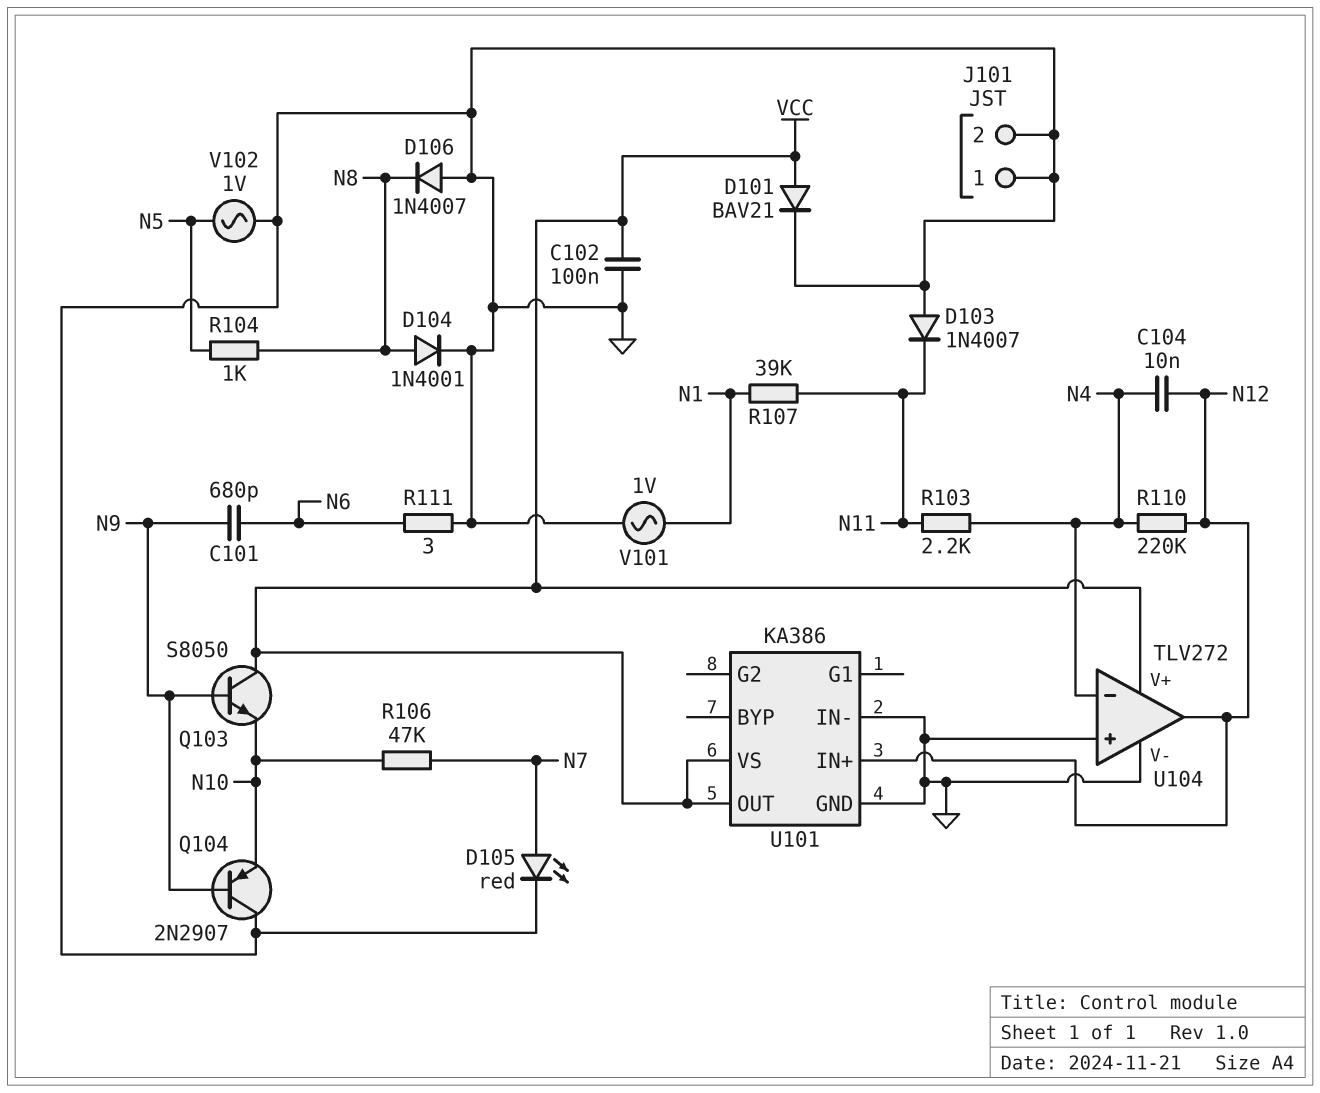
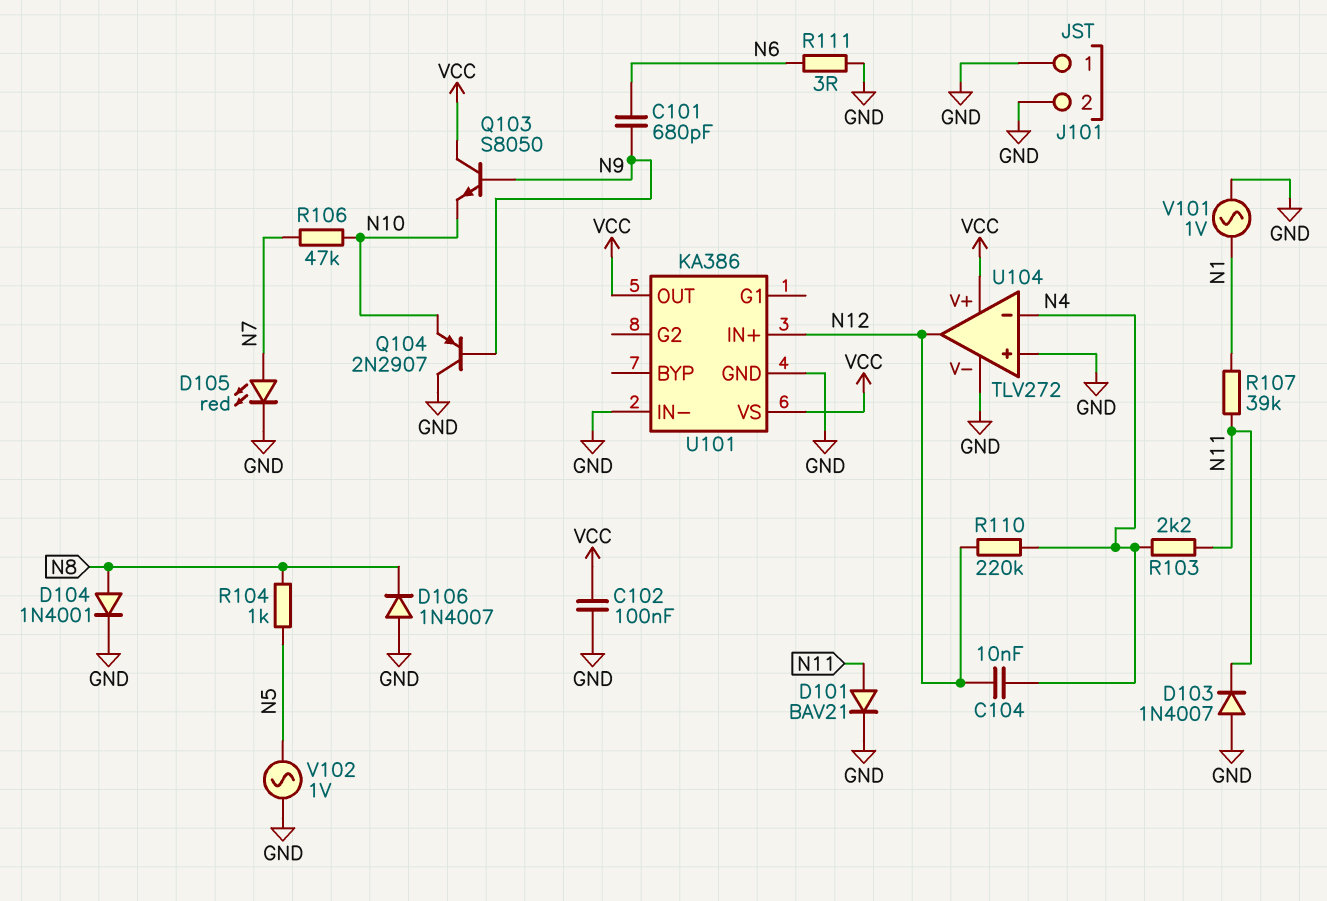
D101: diode BAV21 (A VCC, K GND) -> diode BAV21 (A N11, K GND)

